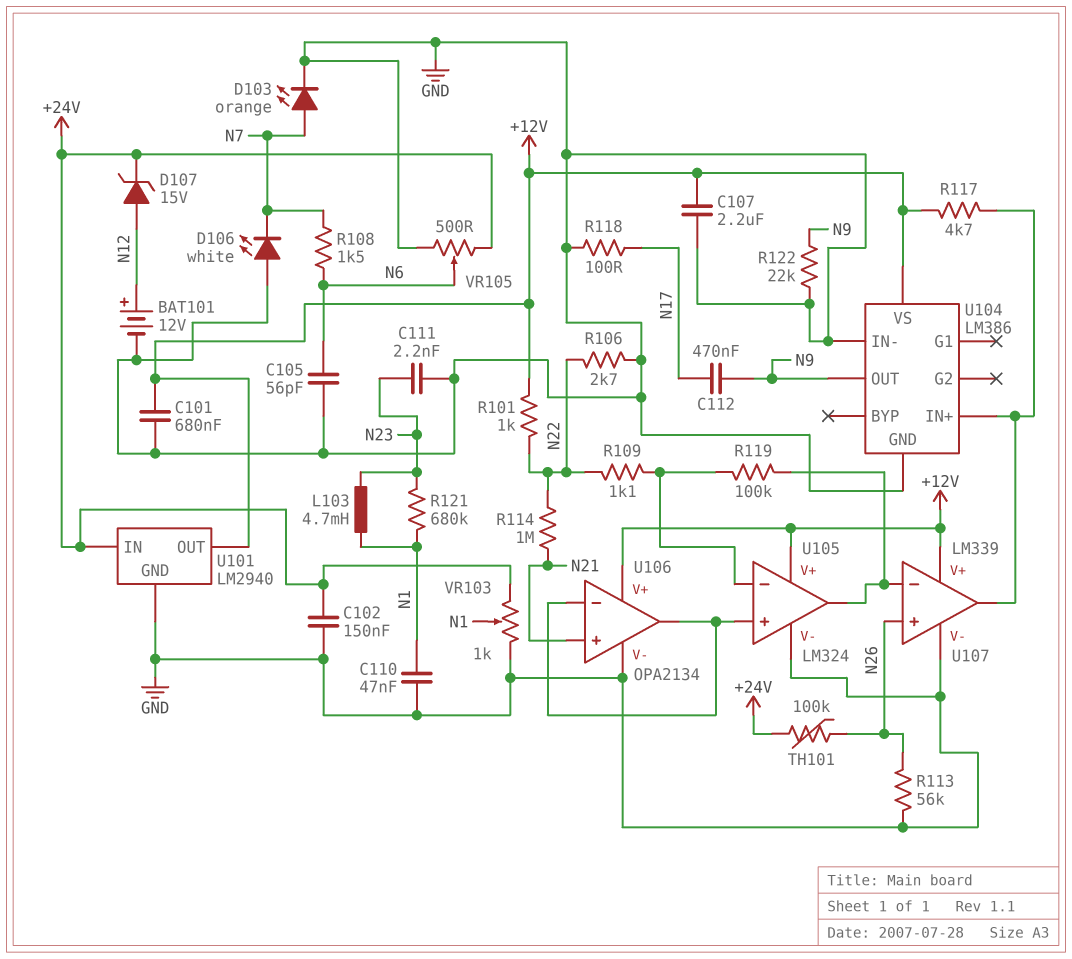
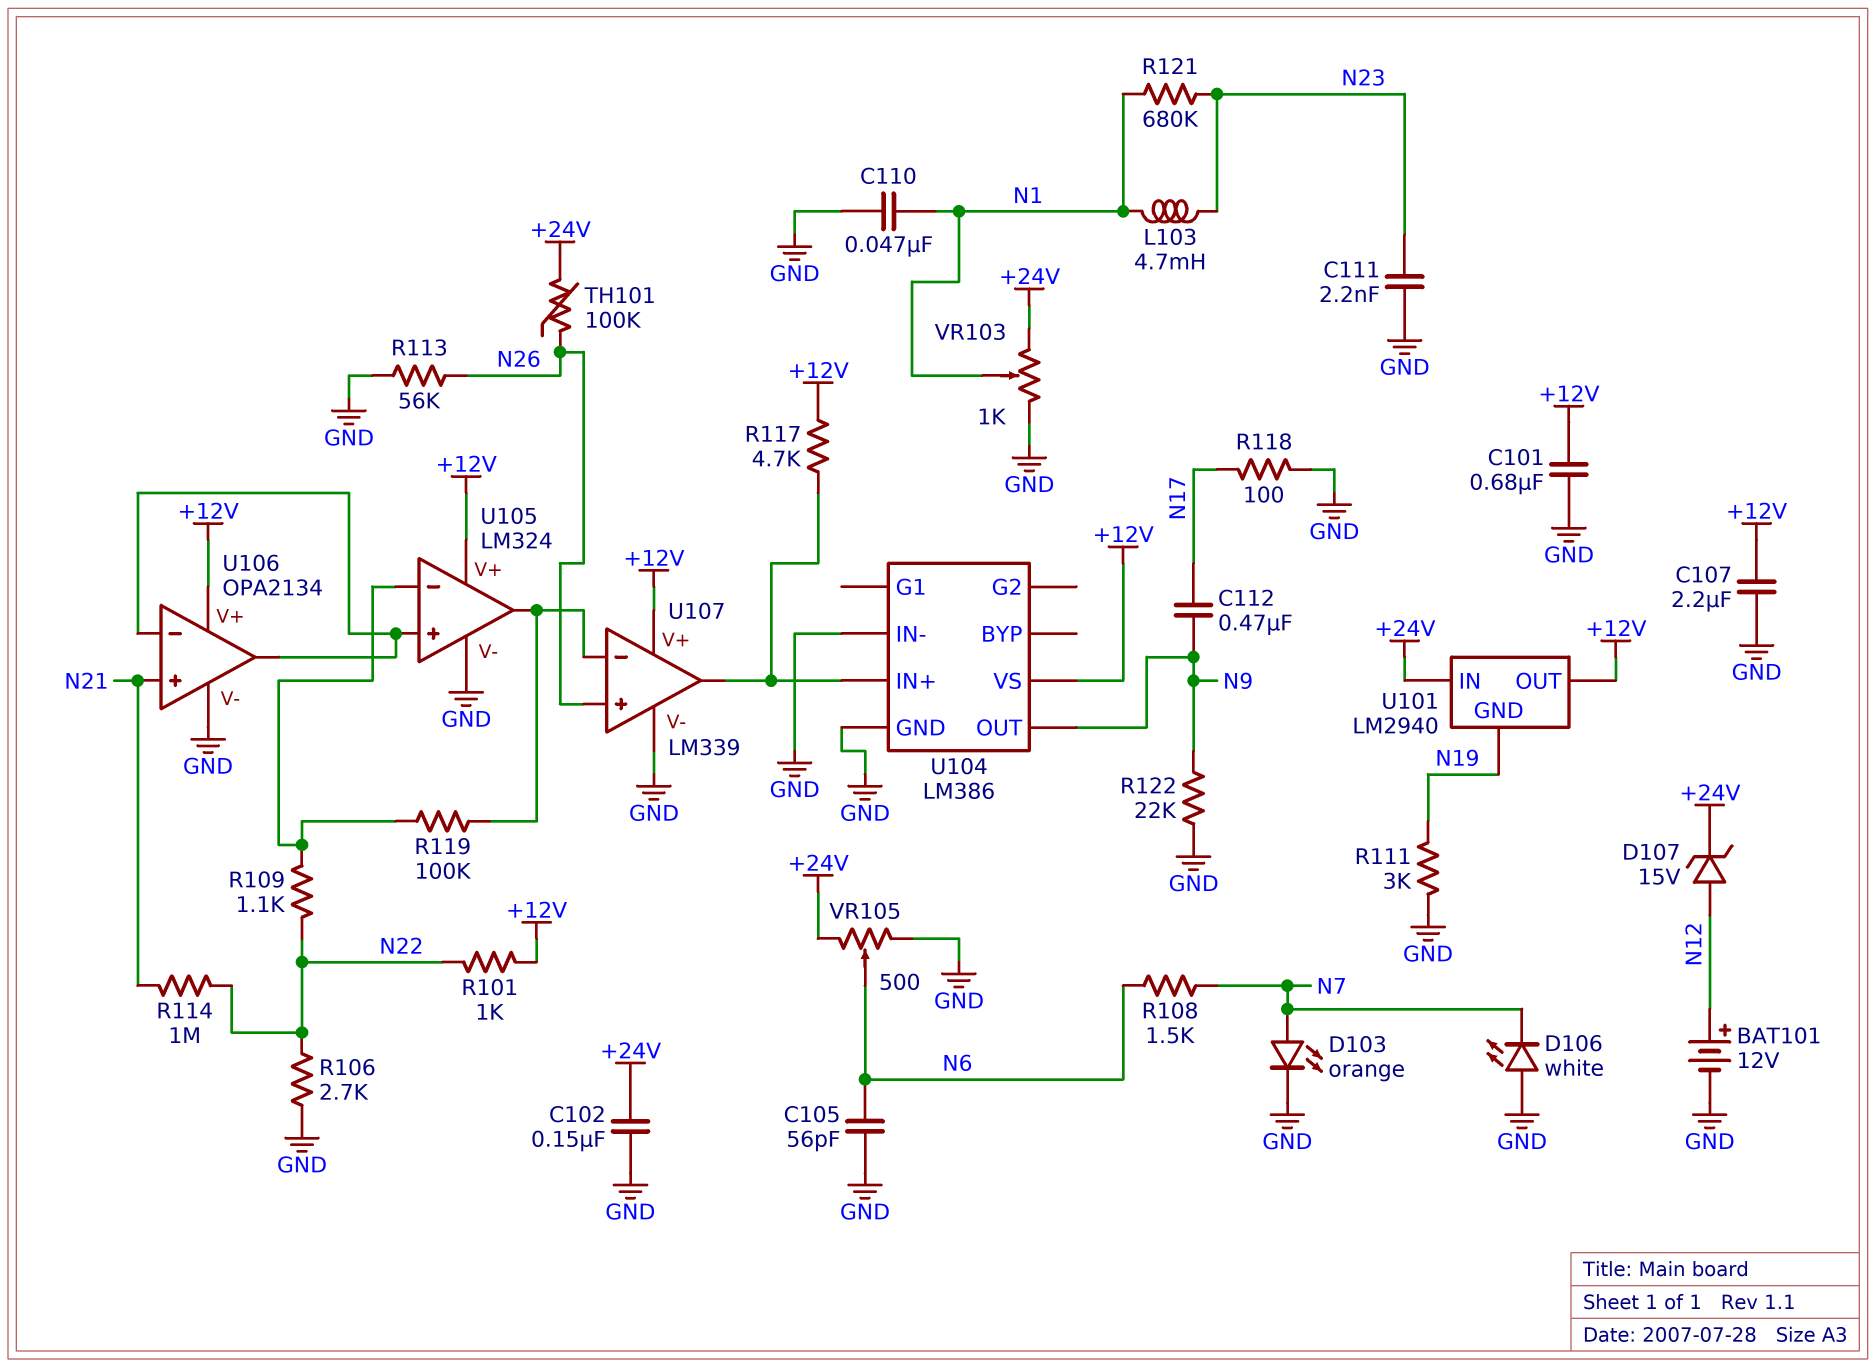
R111: none -> 3k (GND, N19)
U101 pin GND: GND -> N19

